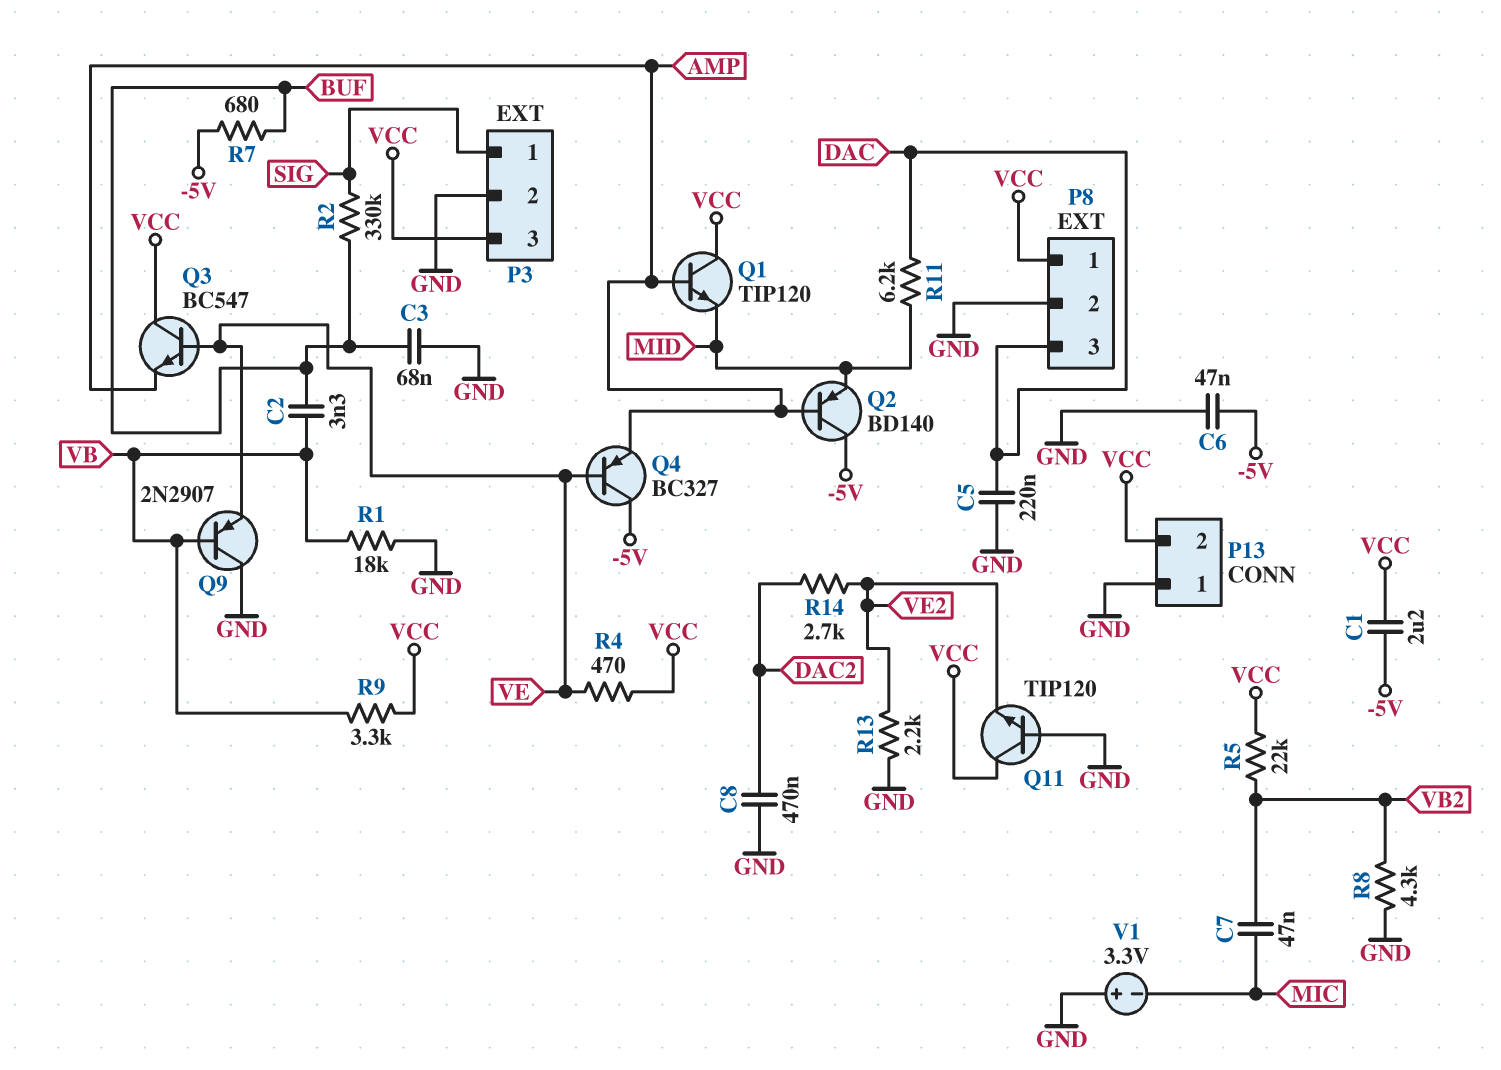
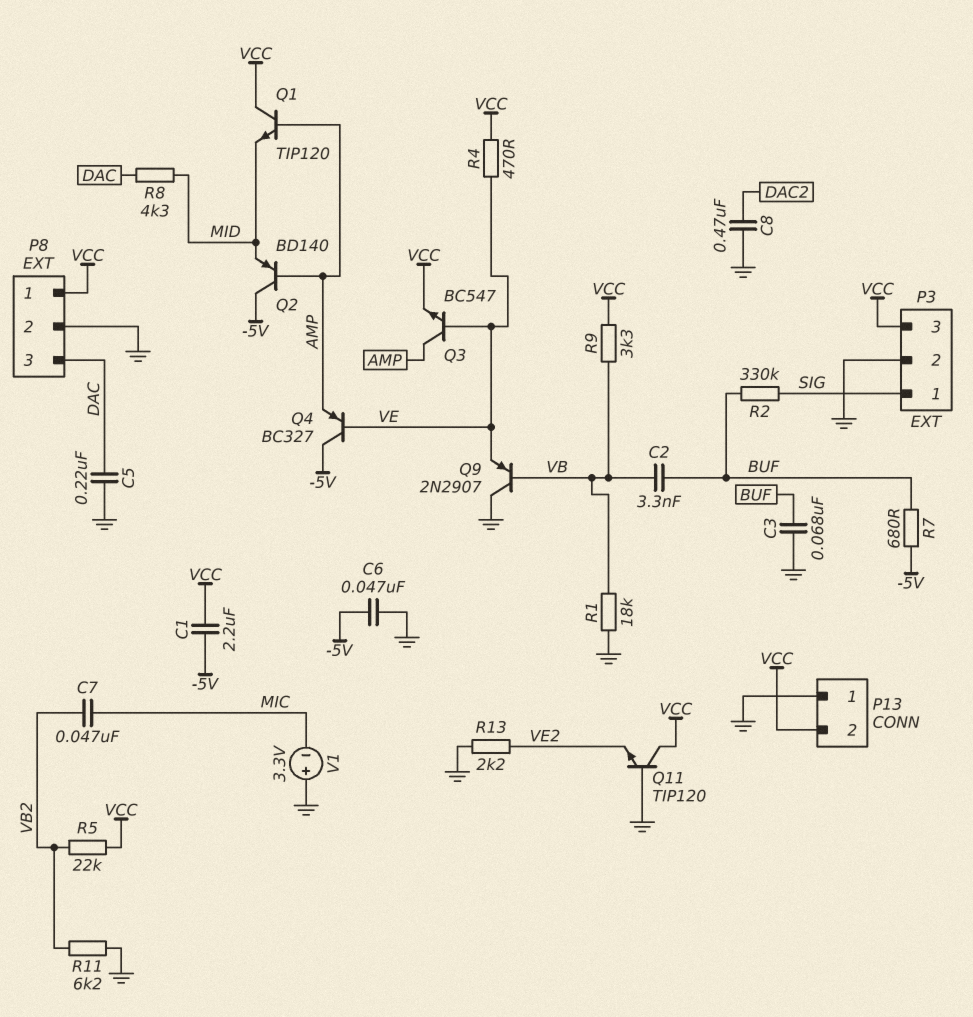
Q3: NPN BC547 (B VE, C VCC, E AMP) -> NPN BC547 (B VE, C AMP, E VCC)
R8: 4.3k (GND, VB2) -> 4.3k (DAC, MID)
R11: 6.2k (DAC, MID) -> 6.2k (GND, VB2)
R14: 2.7k (DAC2, VE2) -> none

